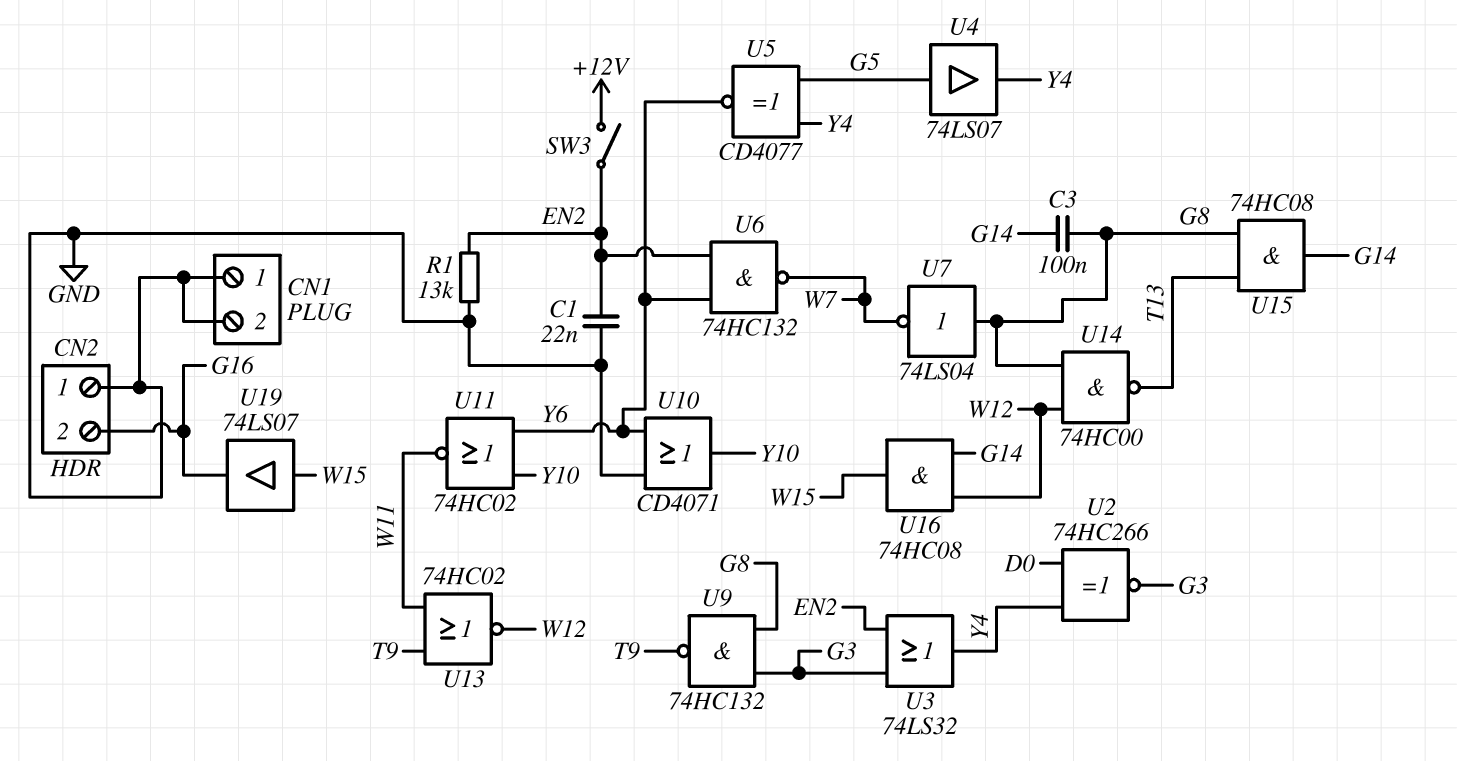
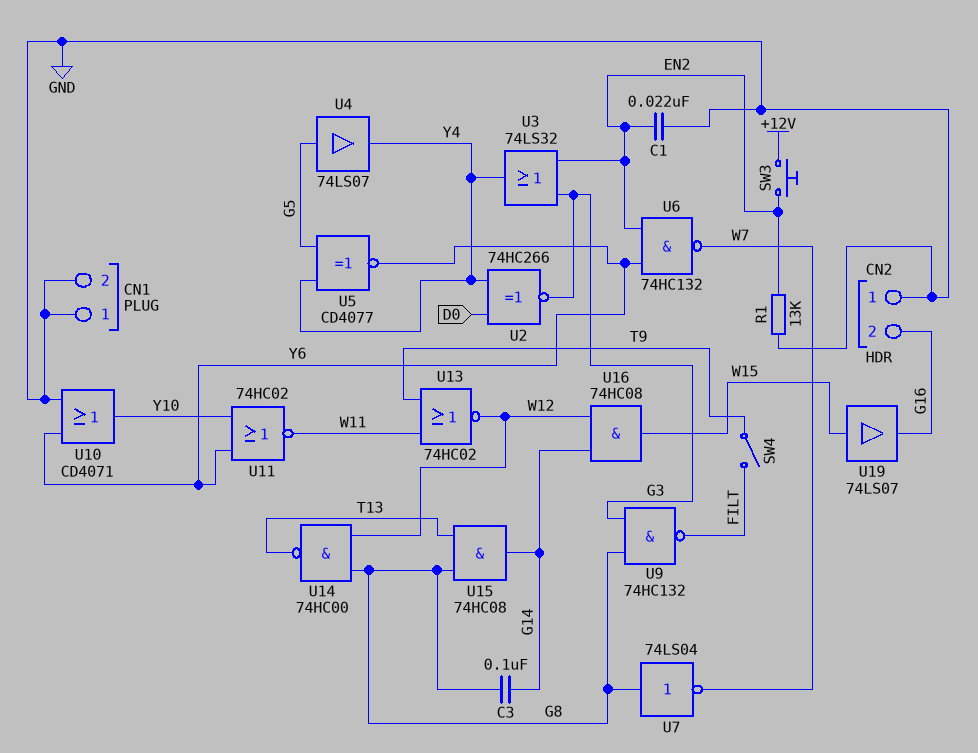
SW3: switch (+12V, EN2) -> button (+12V, EN2)
SW4: none -> switch (FILT, T9)
U9: NAND 74HC132 (in G3, in G8, out T9) -> NAND 74HC132 (in G3, in G8, out FILT)

